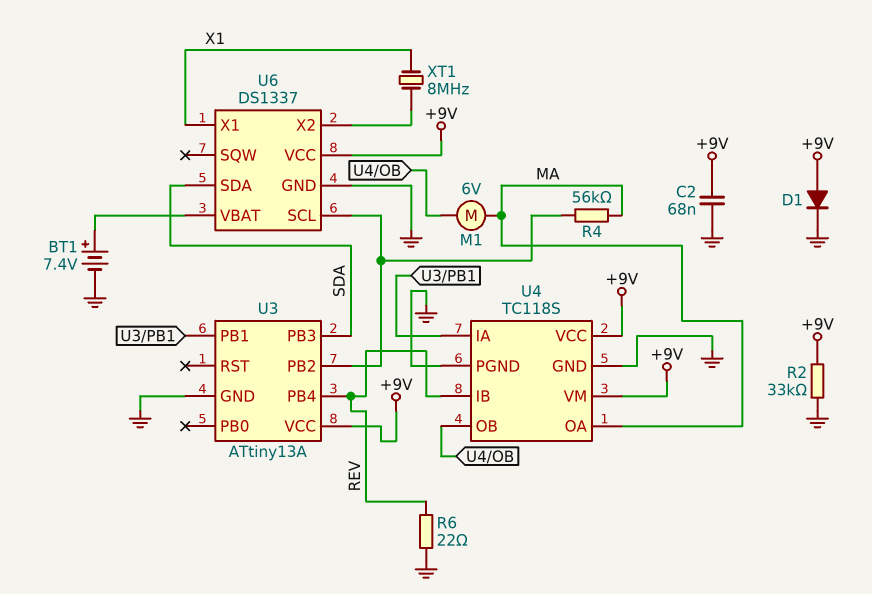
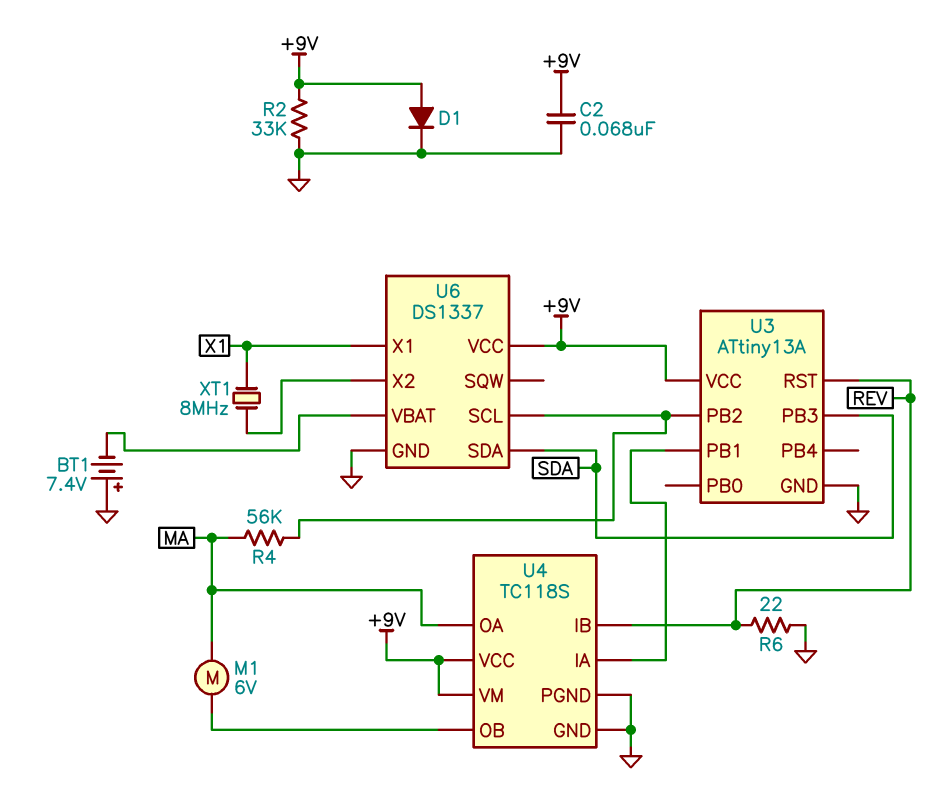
BT1: 7.4V (plus U6/VBAT, minus GND) -> 7.4V (plus GND, minus U6/VBAT)
U3 pin PB4: REV -> none
U3 pin RST: none -> REV

